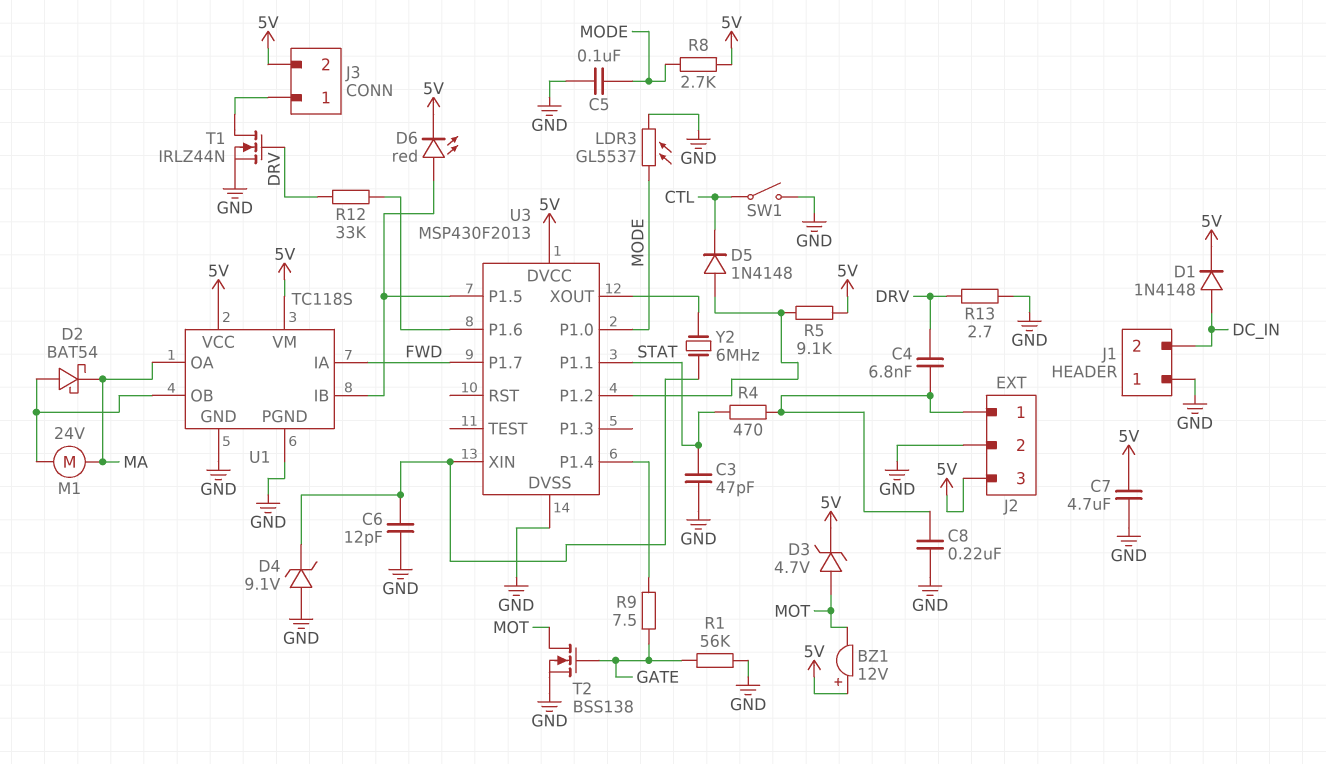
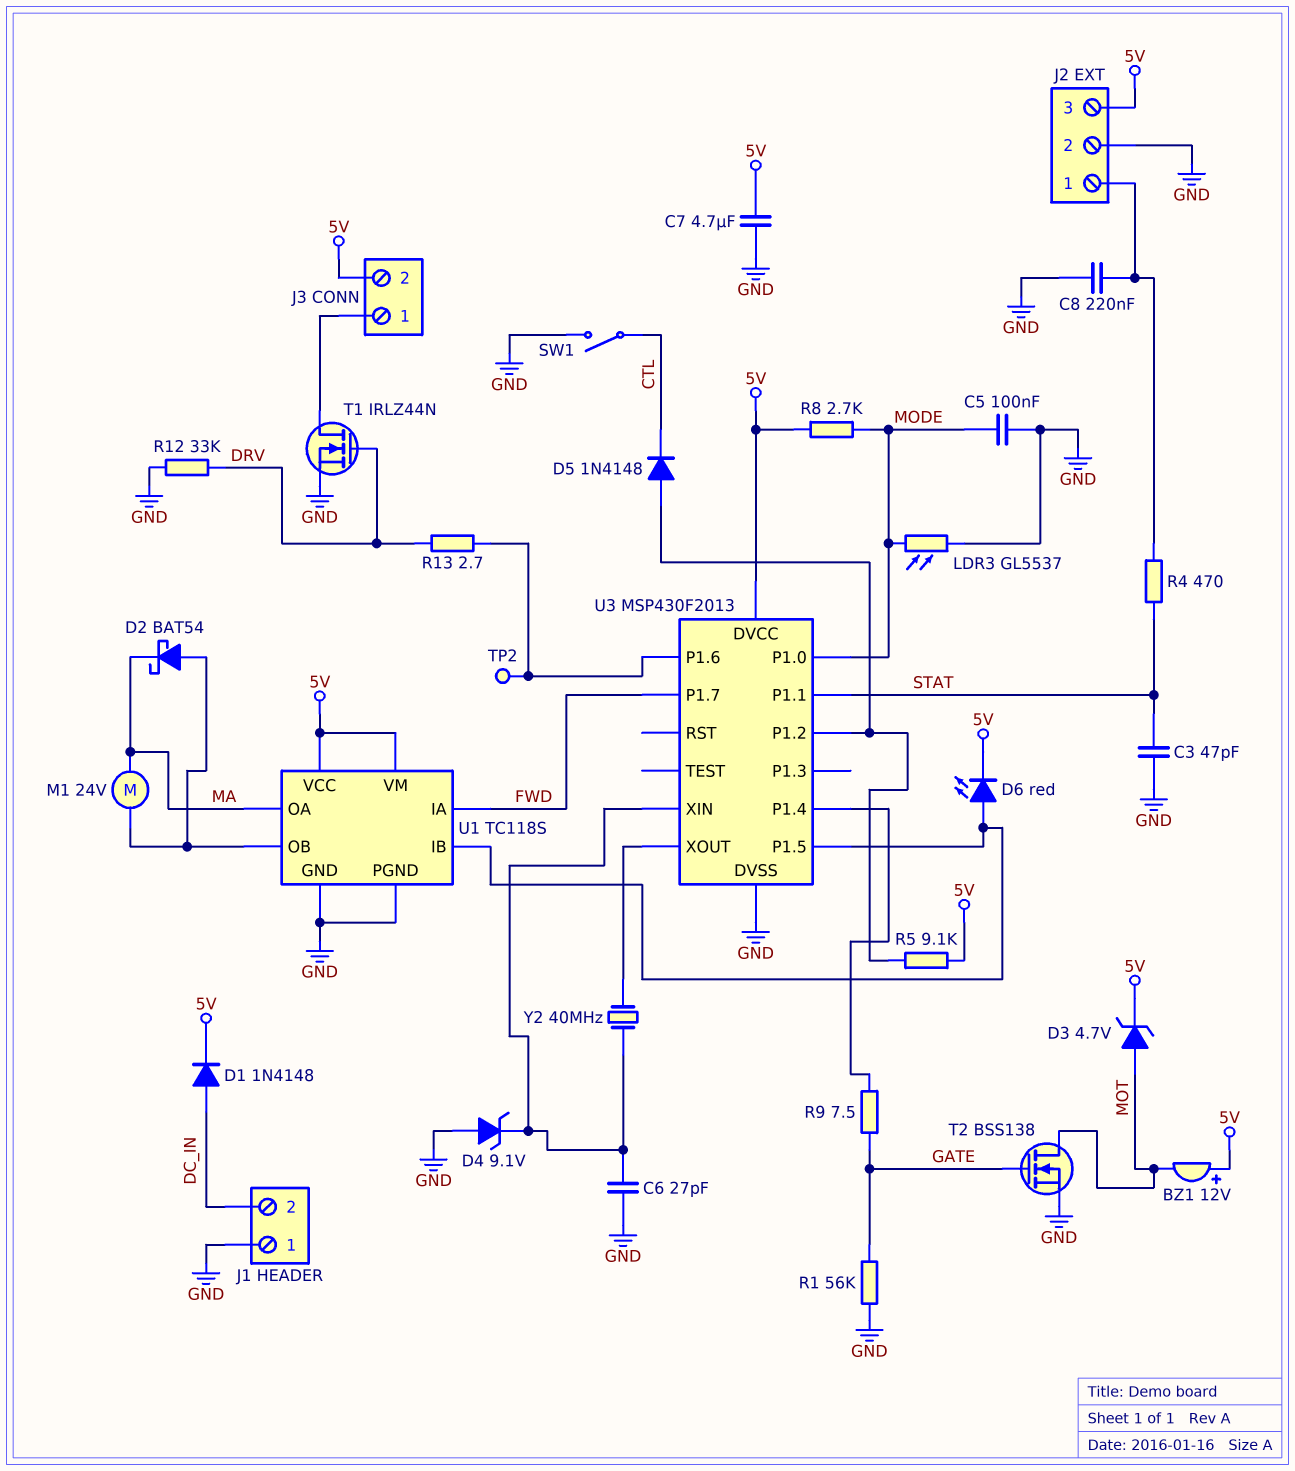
C4: 6.8nF (DRV, J2/1) -> none
C6: 12pF (GND, U3/XIN) -> 27pF (GND, U3/XIN)
R12: 33k (DRV, U3/P1.6) -> 33k (DRV, GND)
R13: 2.7 (DRV, GND) -> 2.7 (DRV, U3/P1.6)
TP2: none -> test point (U3/P1.6)
Y2: 6MHz (U3/XIN, U3/XOUT) -> 40MHz (U3/XIN, U3/XOUT)

